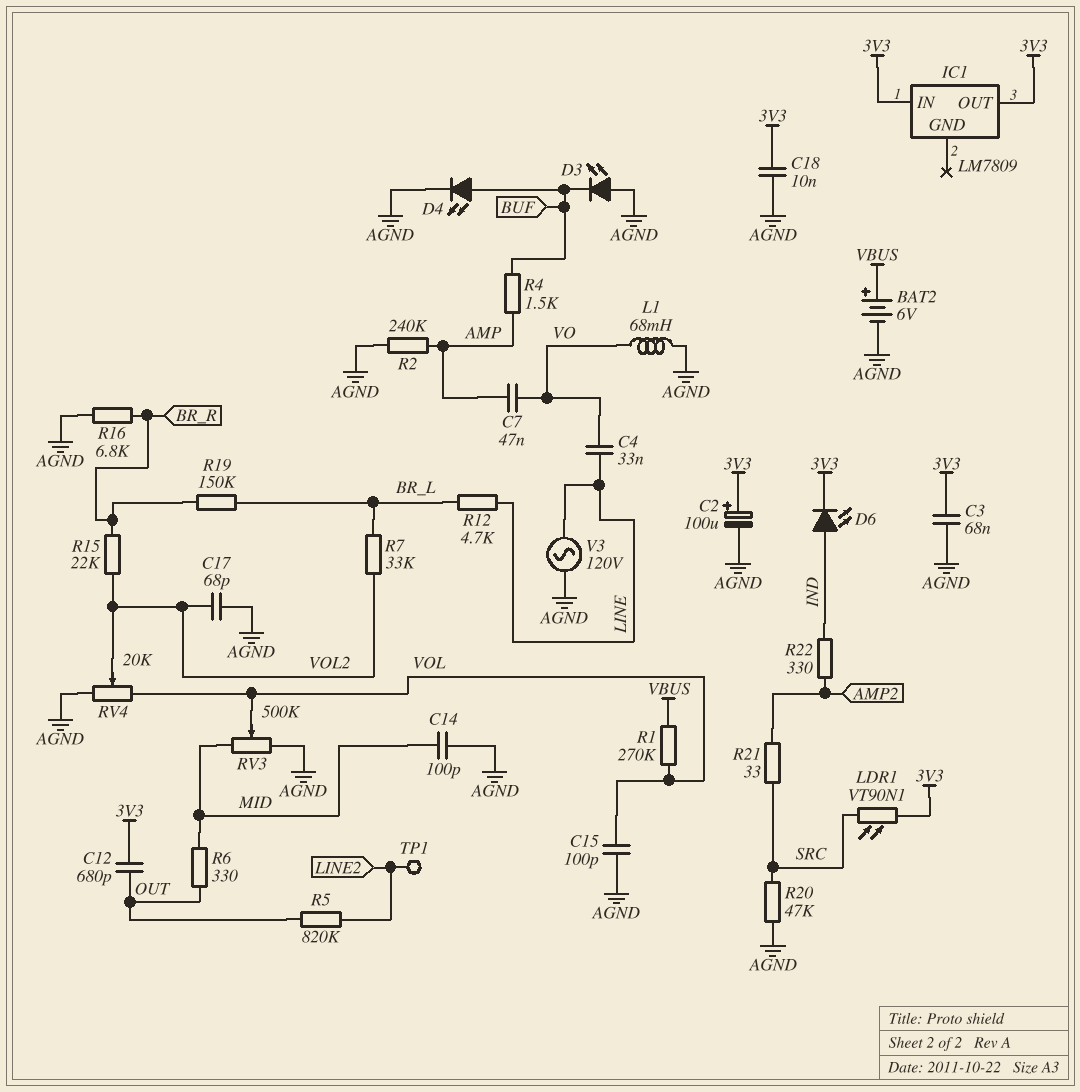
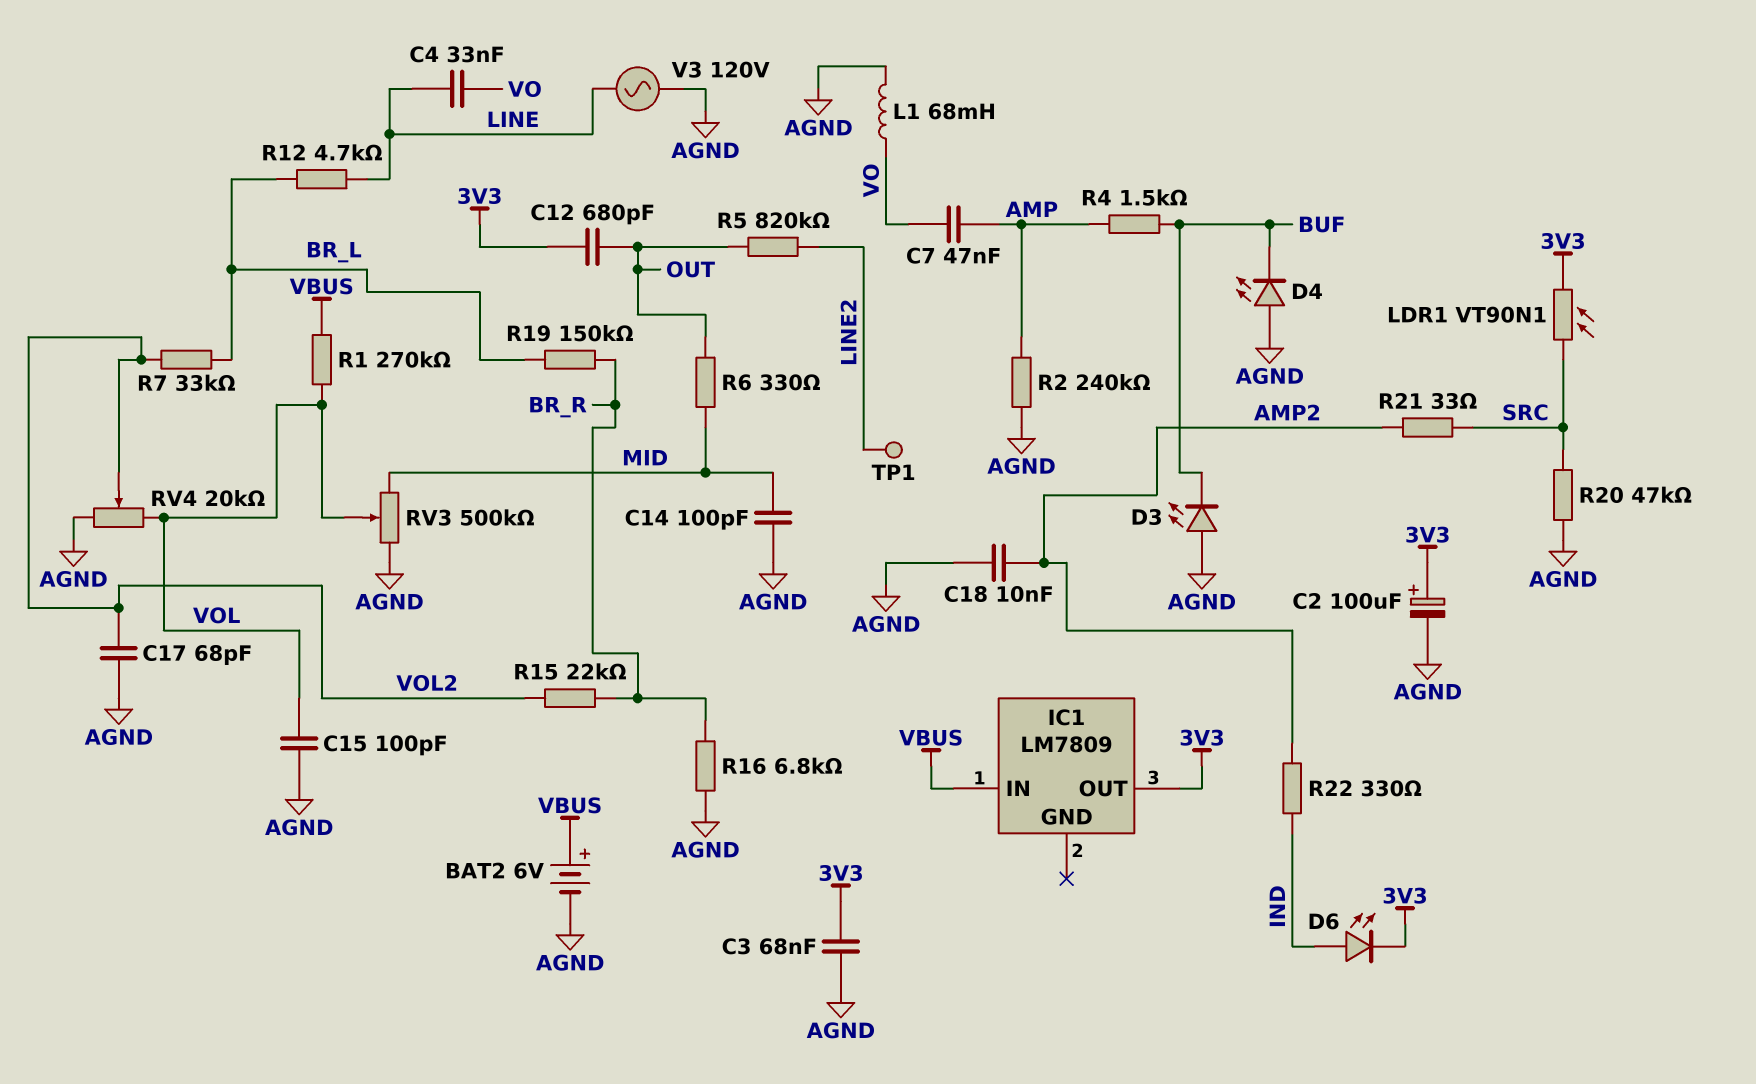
C18: 10nF (3V3, AGND) -> 10nF (AGND, AMP2)
D4: LED (A BUF, K AGND) -> LED (A AGND, K BUF)
IC1 pin IN: 3V3 -> VBUS

